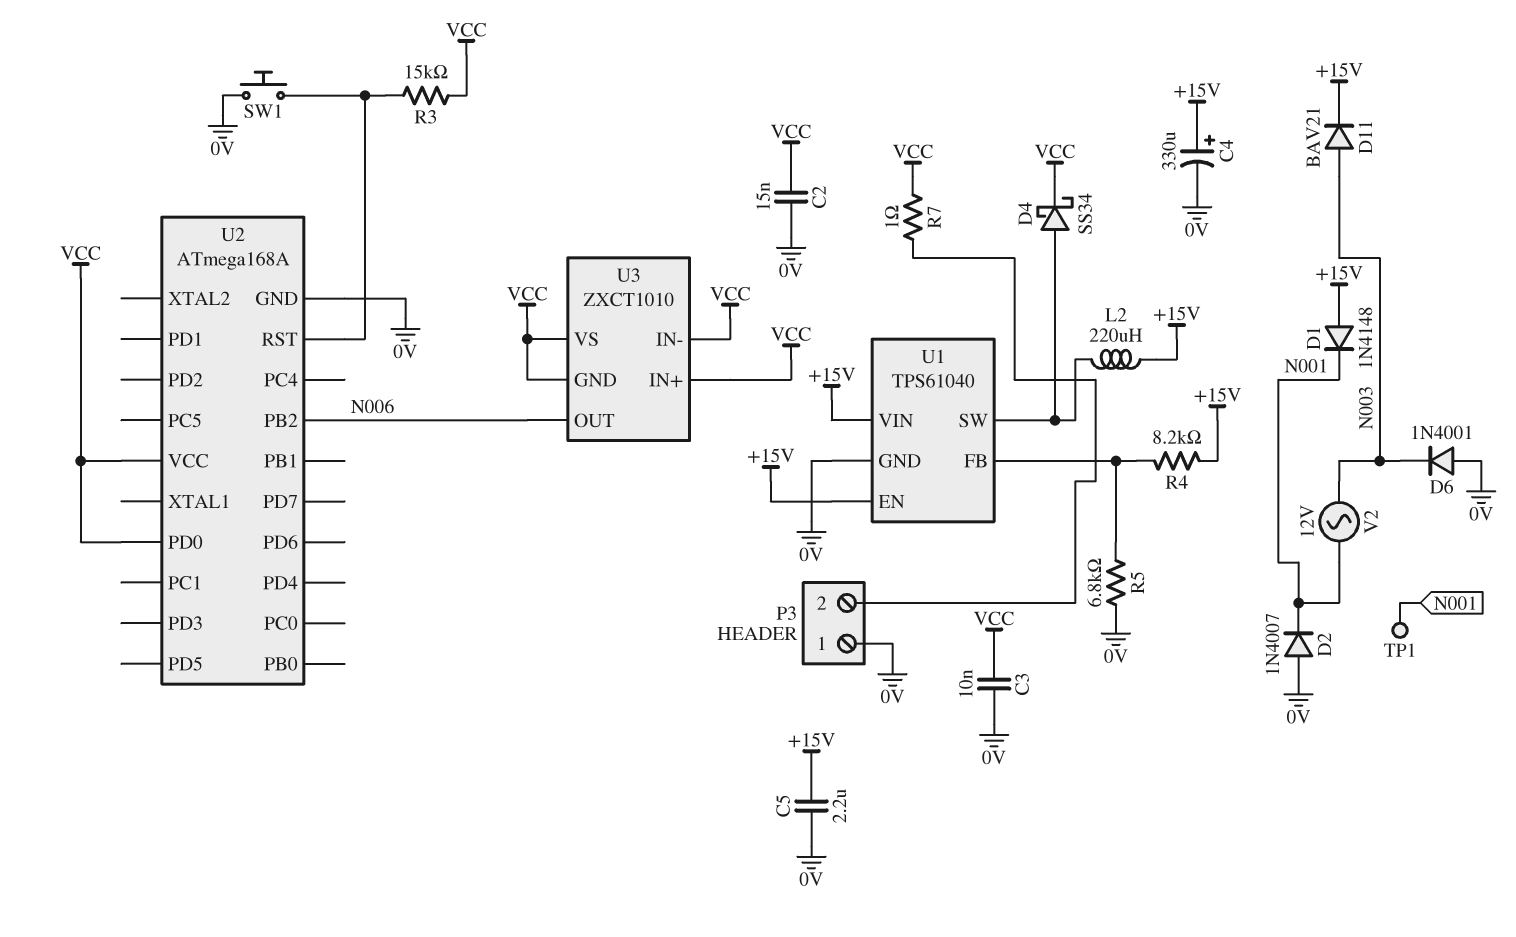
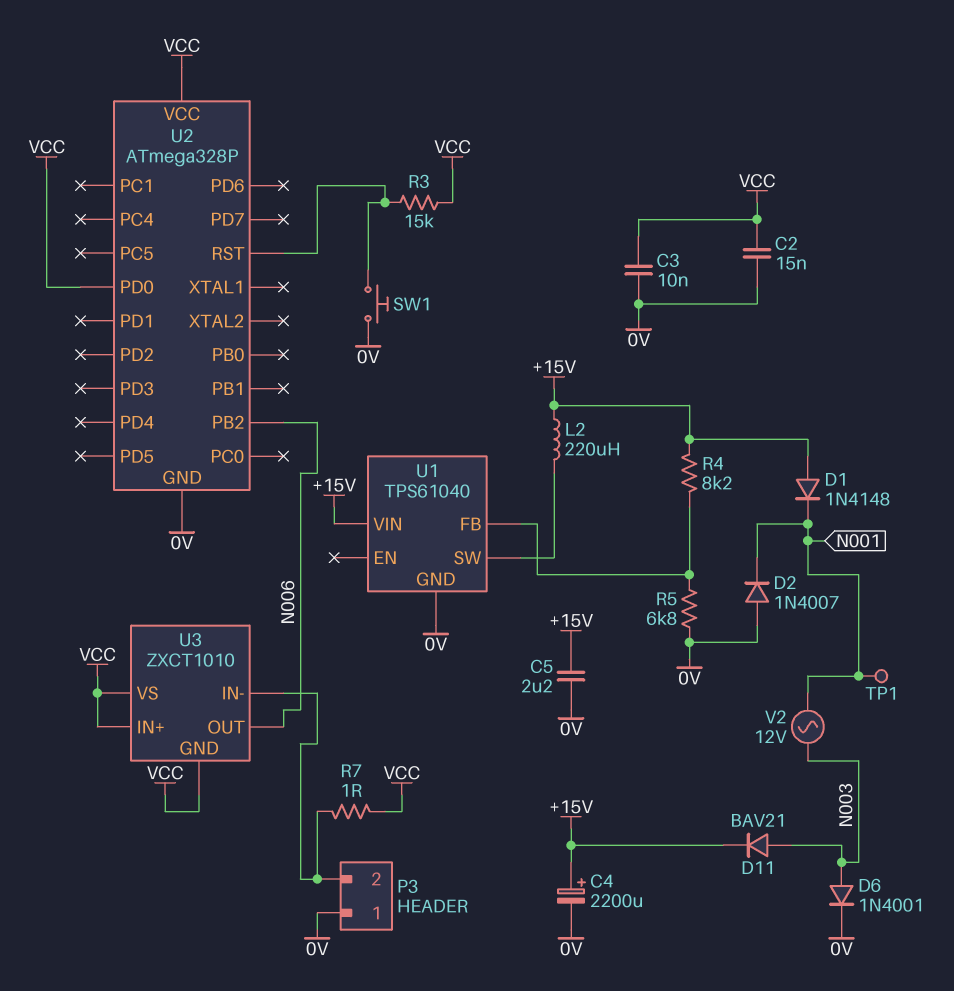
C4: 330uF (plus +15V, minus 0V) -> 2200uF (plus +15V, minus 0V)
D4: schottky SS34 (A U1/SW, K VCC) -> none
D6: diode 1N4001 (A 0V, K N003) -> diode 1N4001 (A N003, K 0V)
U1 pin EN: +15V -> none
U2: ATmega168A -> ATmega328P
U3 pin IN-: VCC -> P3/2

